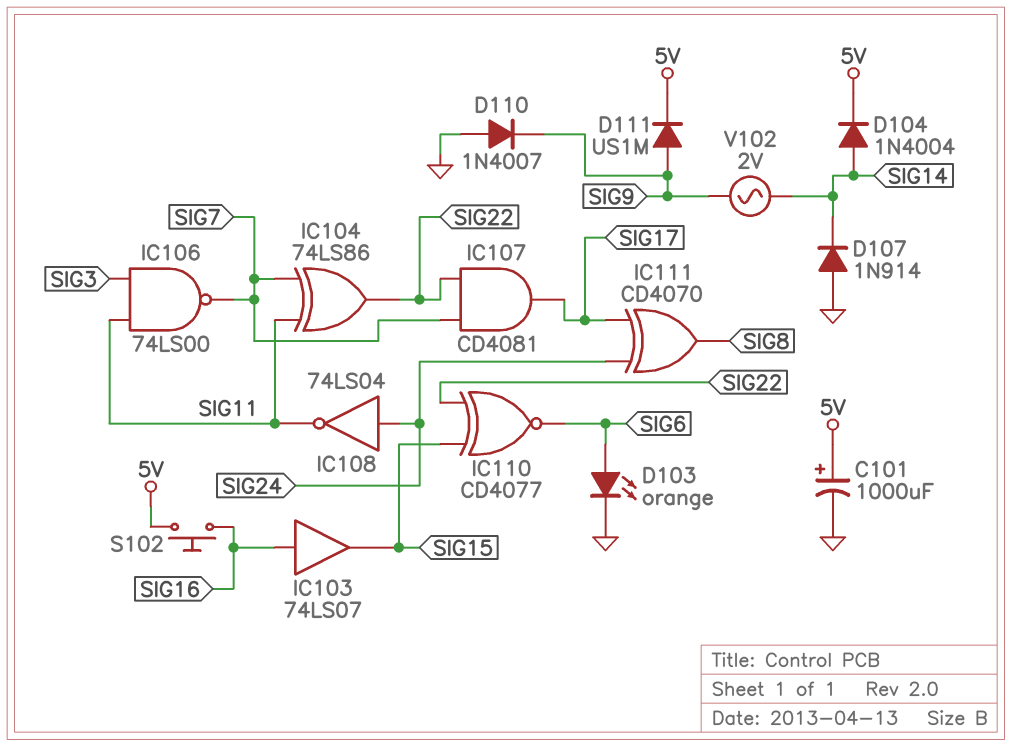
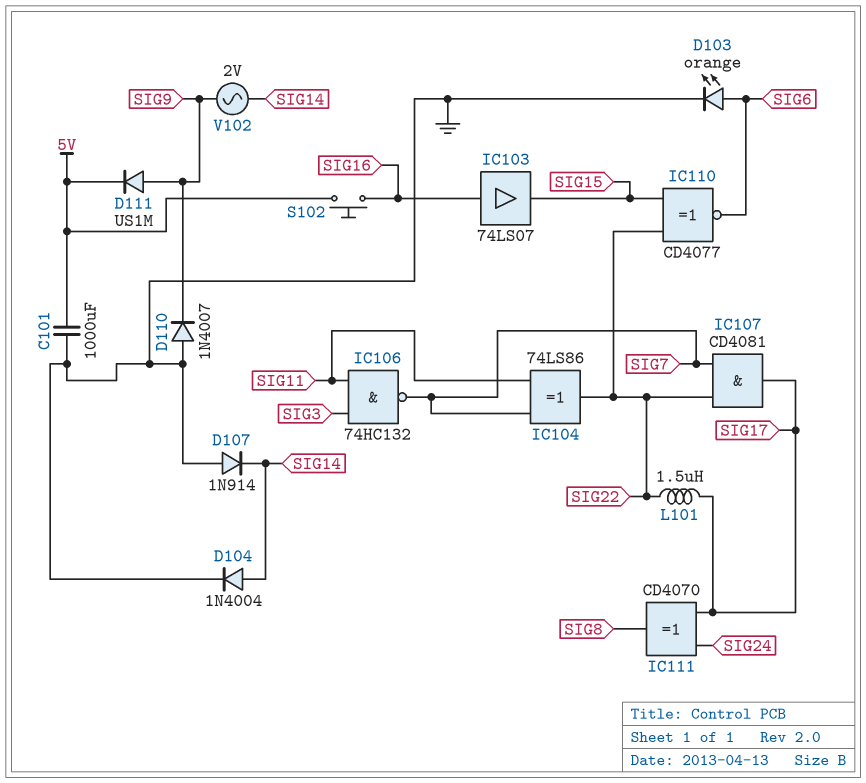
C101: 1000uF (plus 5V, minus GND) -> 1000uF (5V, GND)
D104: diode 1N4004 (A SIG14, K 5V) -> diode 1N4004 (A SIG14, K GND)
IC106: NAND 74LS00 (in SIG3, in SIG11, out SIG7) -> NAND 74HC132 (in SIG3, in SIG11, out SIG7)
IC108: NOT 74LS04 (in SIG24, out SIG11) -> none
L101: none -> 1.5uH (SIG17, SIG22)

